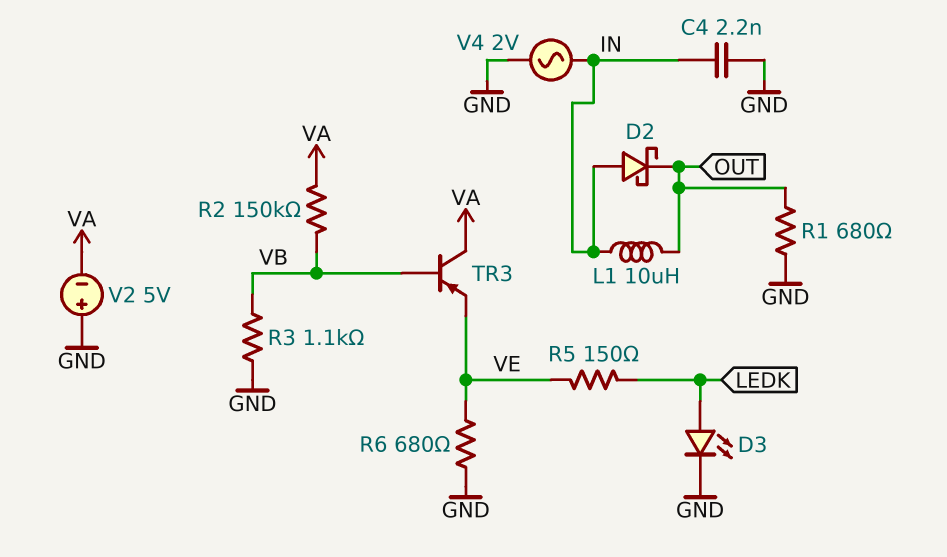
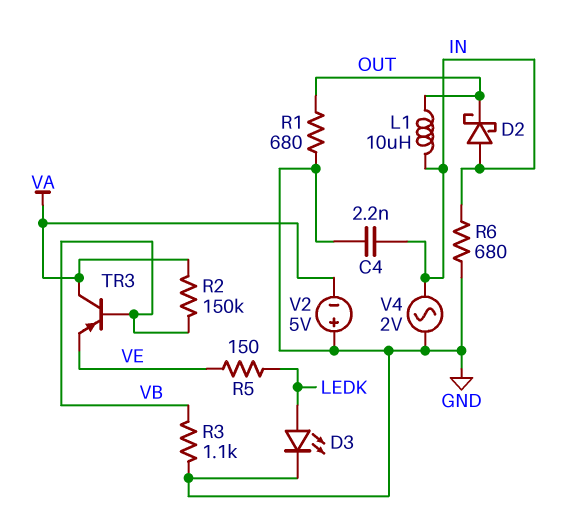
R6: 680 (GND, VE) -> 680 (GND, IN)

